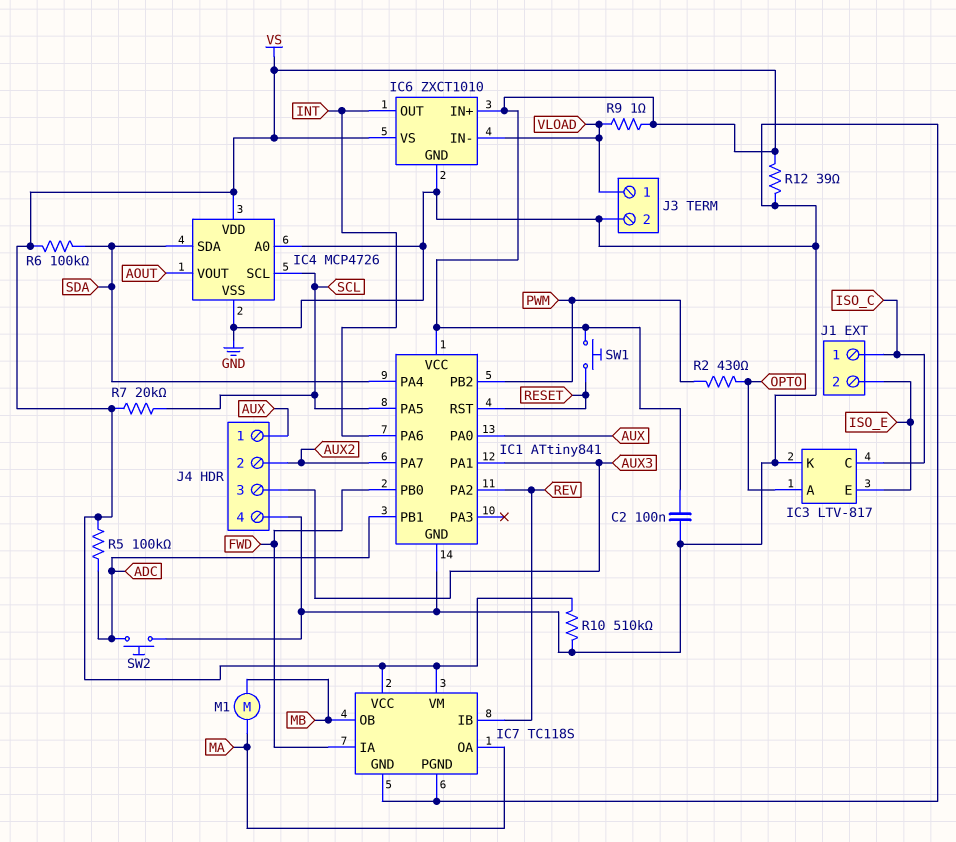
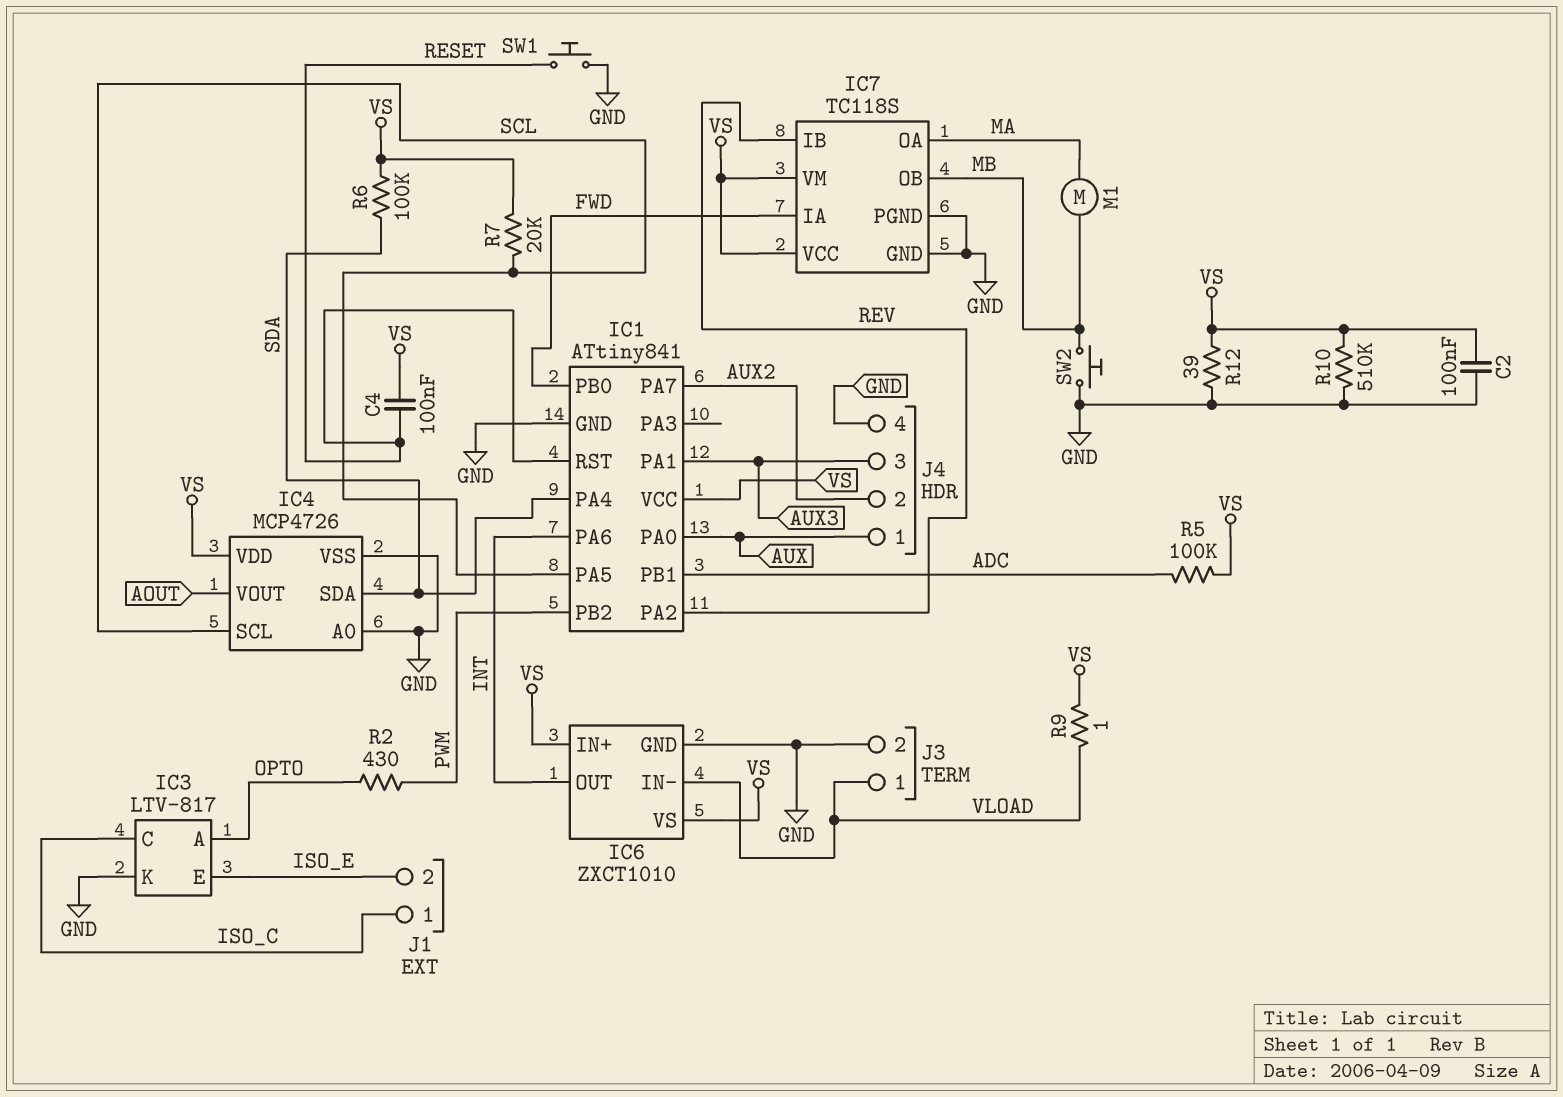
C4: none -> 100nF (RESET, VS)
SW1: button (RESET, VS) -> button (GND, RESET)
SW2: button (ADC, GND) -> button (GND, MB)

